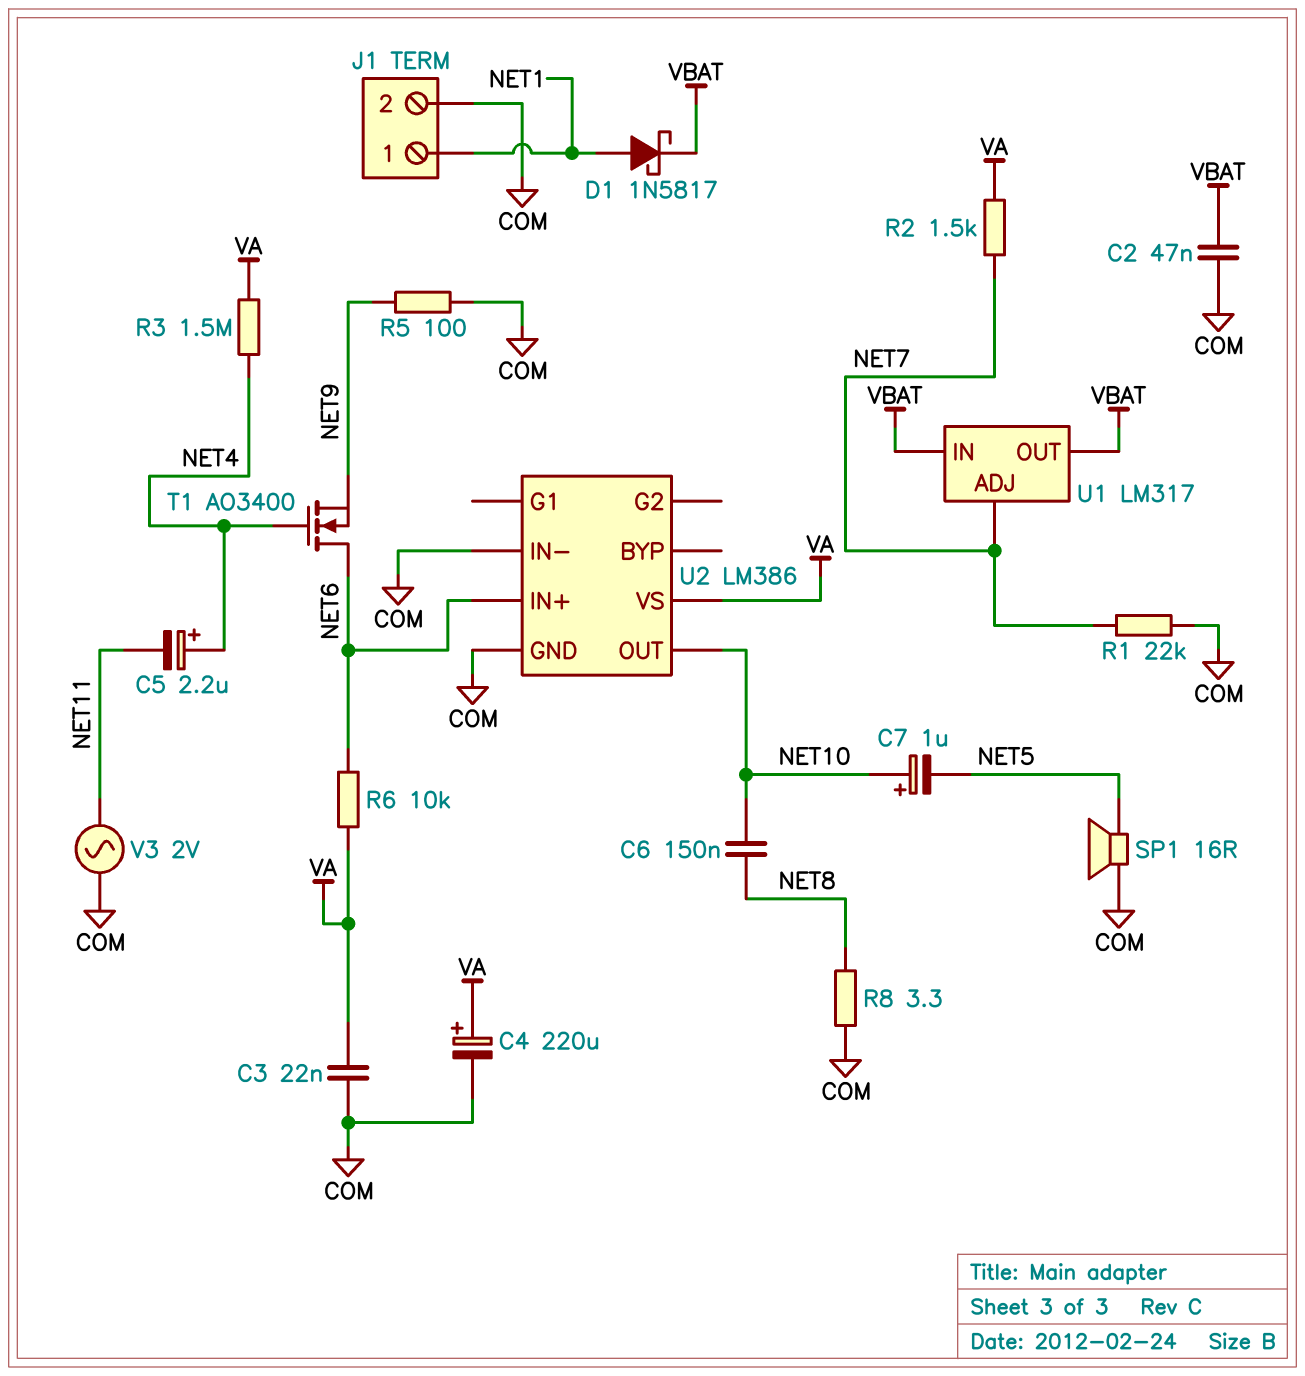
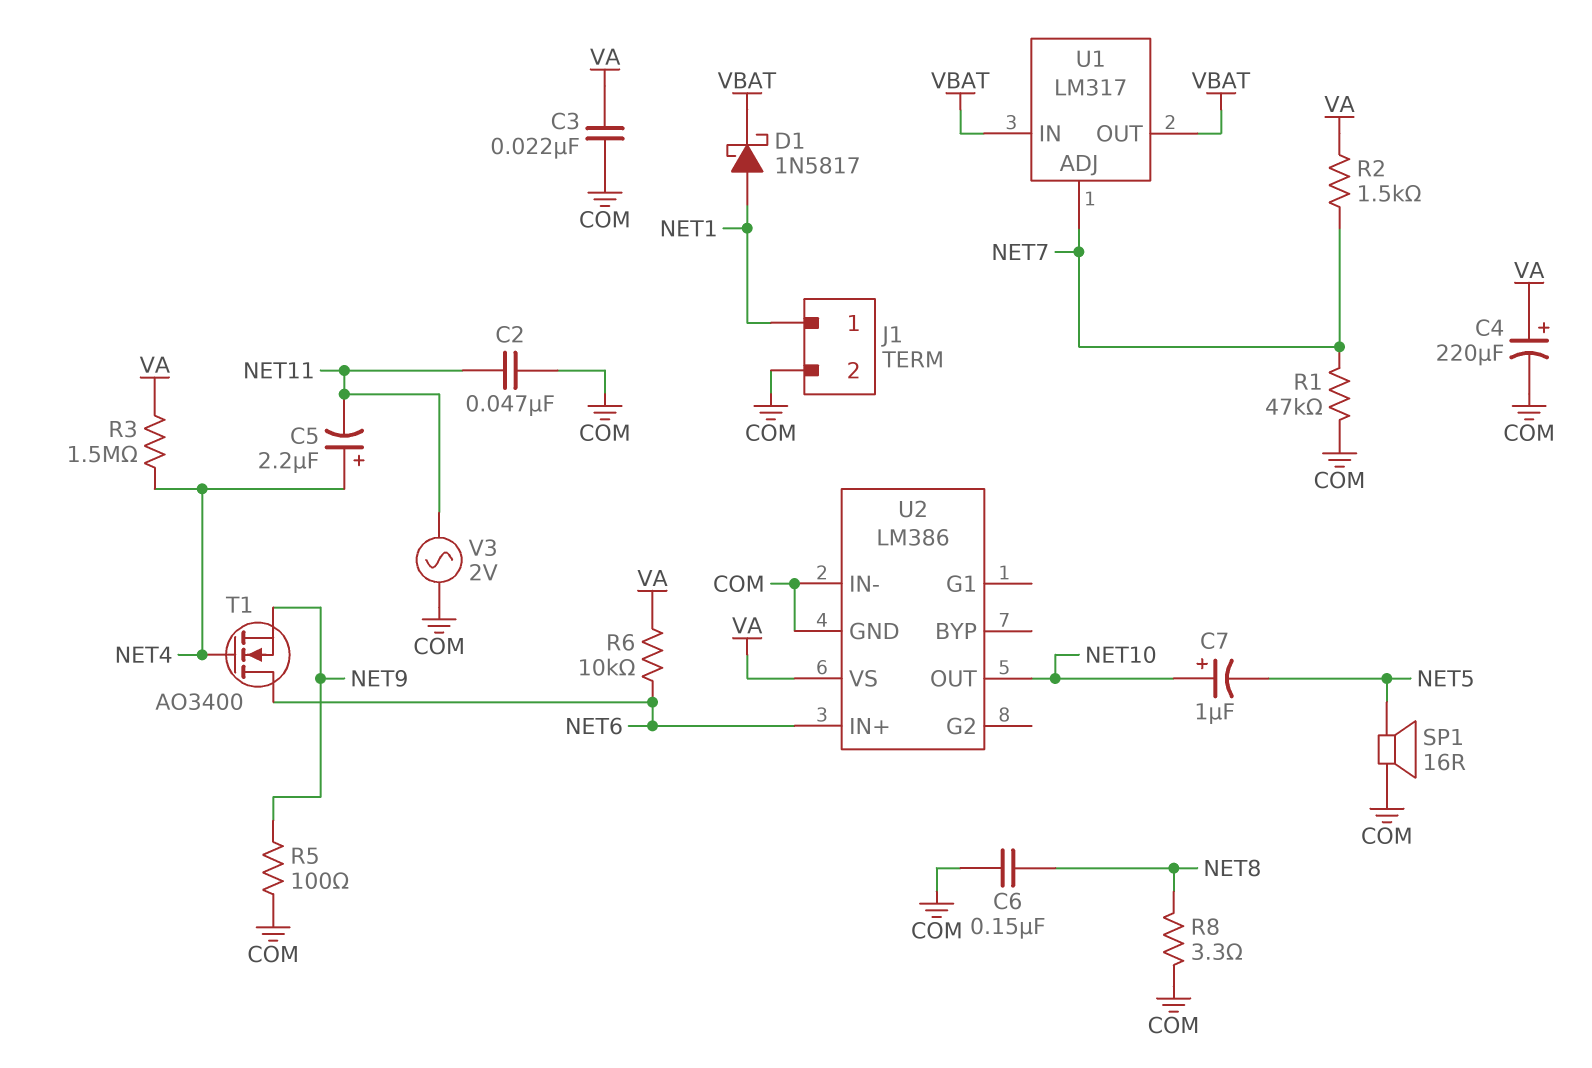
C2: 47nF (COM, VBAT) -> 47nF (COM, NET11)
C6: 150nF (NET8, NET10) -> 150nF (COM, NET8)
R1: 22k (COM, NET7) -> 47k (COM, NET7)

